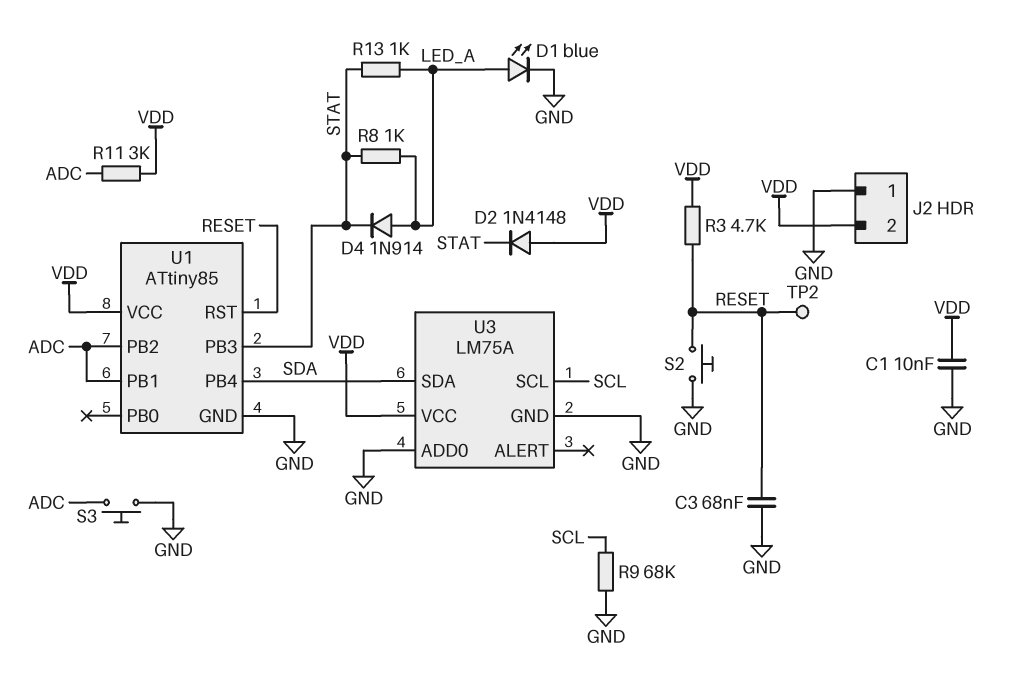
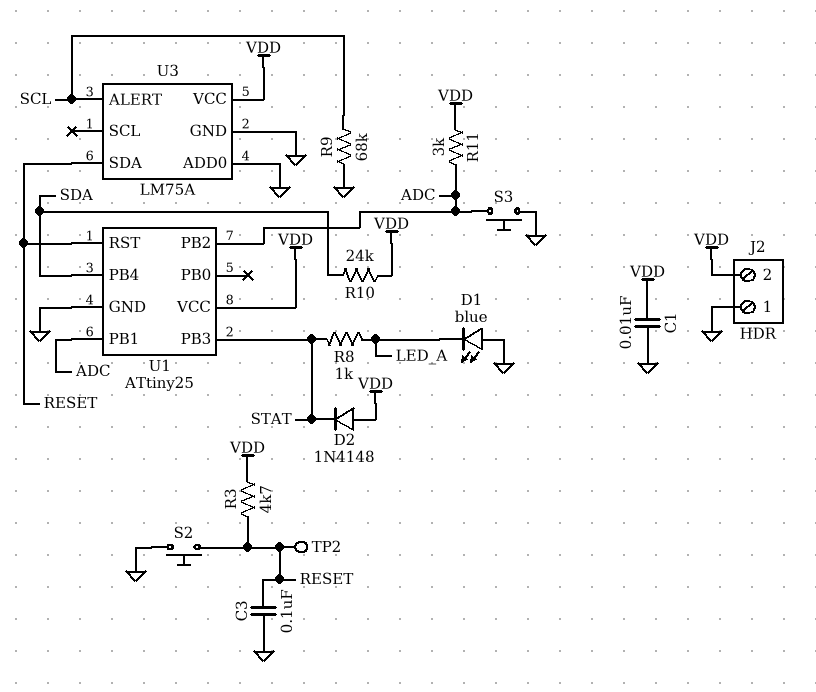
C3: 68nF (GND, RESET) -> 100nF (GND, RESET)
D1: LED blue (A LED_A, K GND) -> LED blue (A GND, K LED_A)
D4: diode 1N914 (A LED_A, K STAT) -> none
R10: none -> 24k (SDA, VDD)
R13: 1k (LED_A, STAT) -> none
U1: ATtiny85 -> ATtiny25
U3 pin ALERT: none -> SCL
U3 pin SCL: SCL -> none
U3 pin SDA: SDA -> RESET

